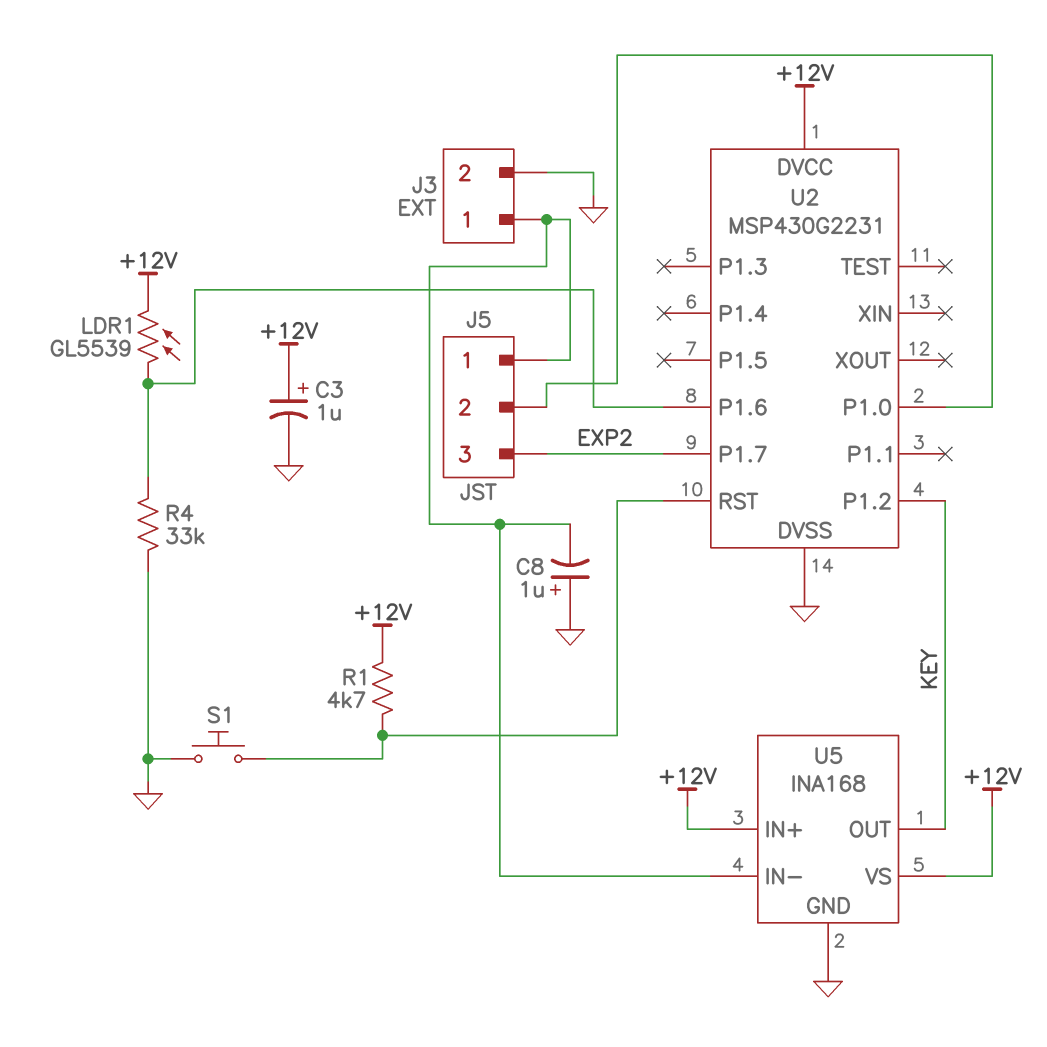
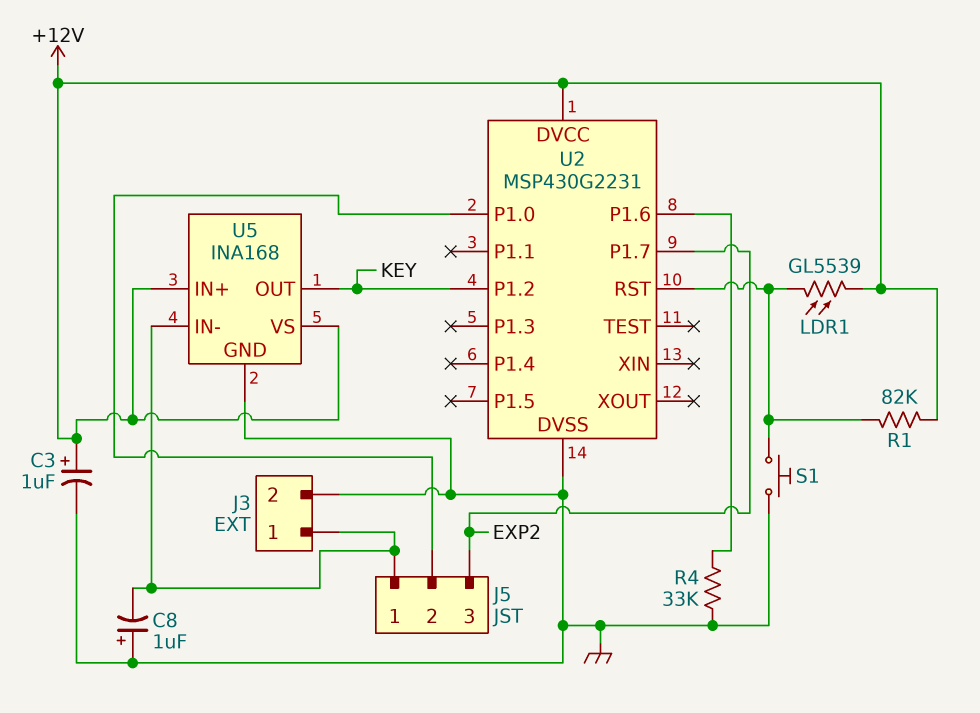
LDR1: GL5539 (+12V, U2/P1.6) -> GL5539 (+12V, U2/RST)
R1: 4.7k (+12V, U2/RST) -> 82k (+12V, U2/RST)

